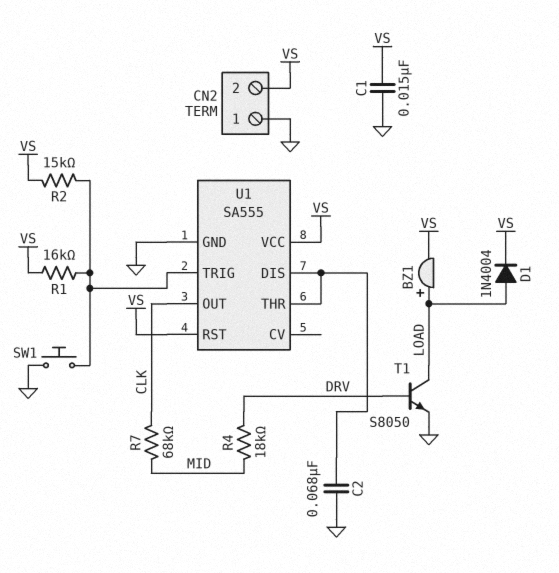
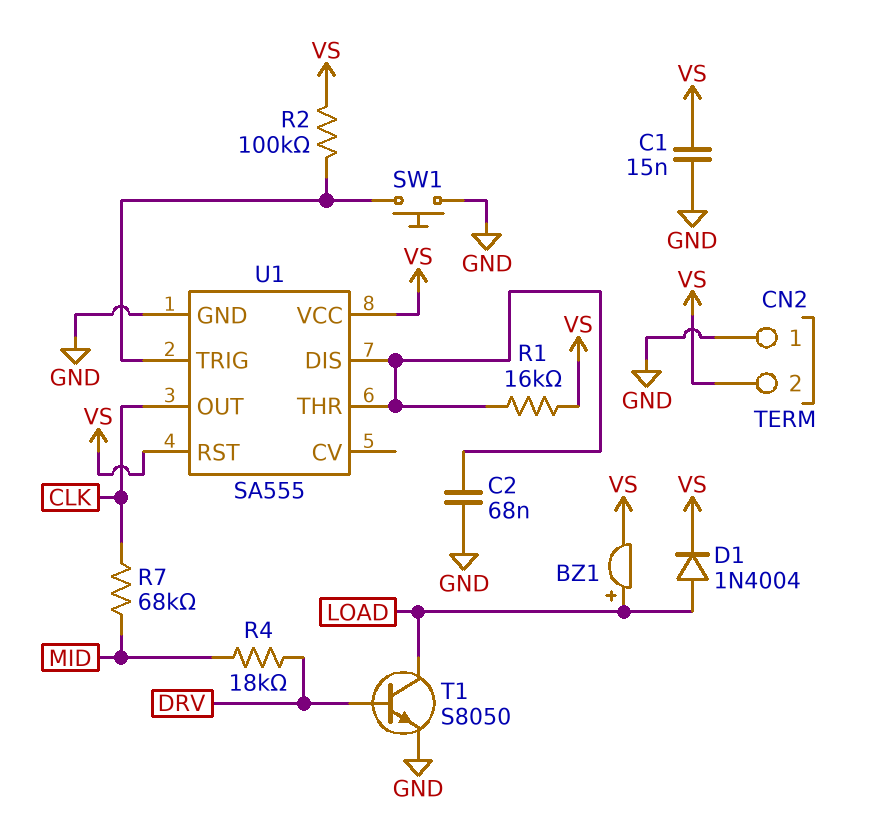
R1: 16k (U1/TRIG, VS) -> 16k (U1/DIS, VS)
R2: 15k (U1/TRIG, VS) -> 100k (U1/TRIG, VS)

